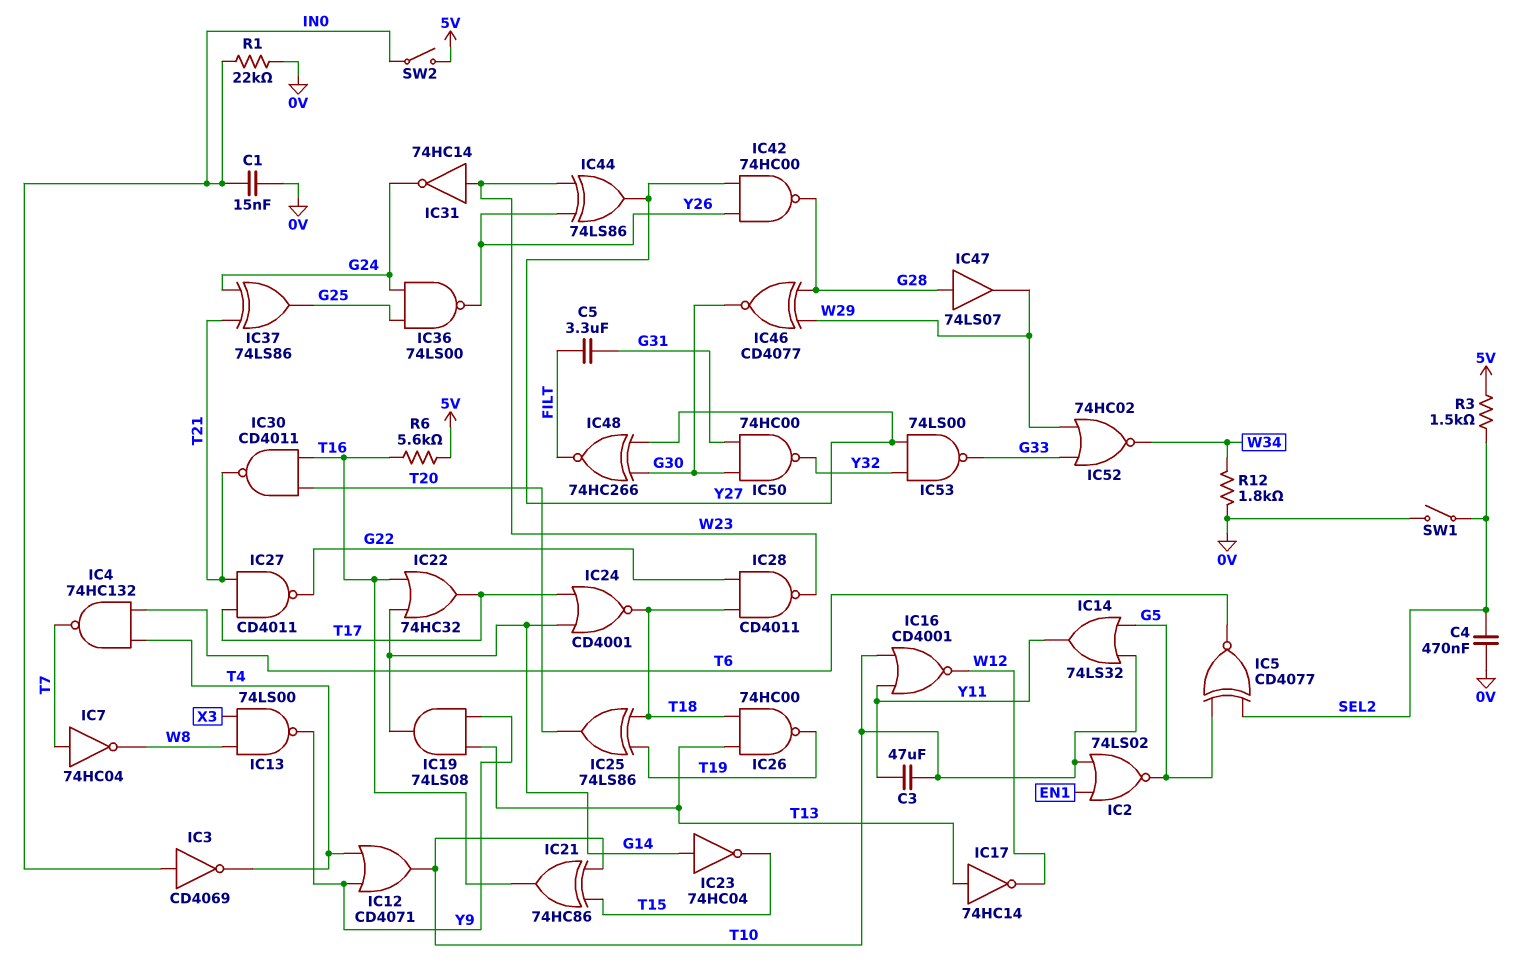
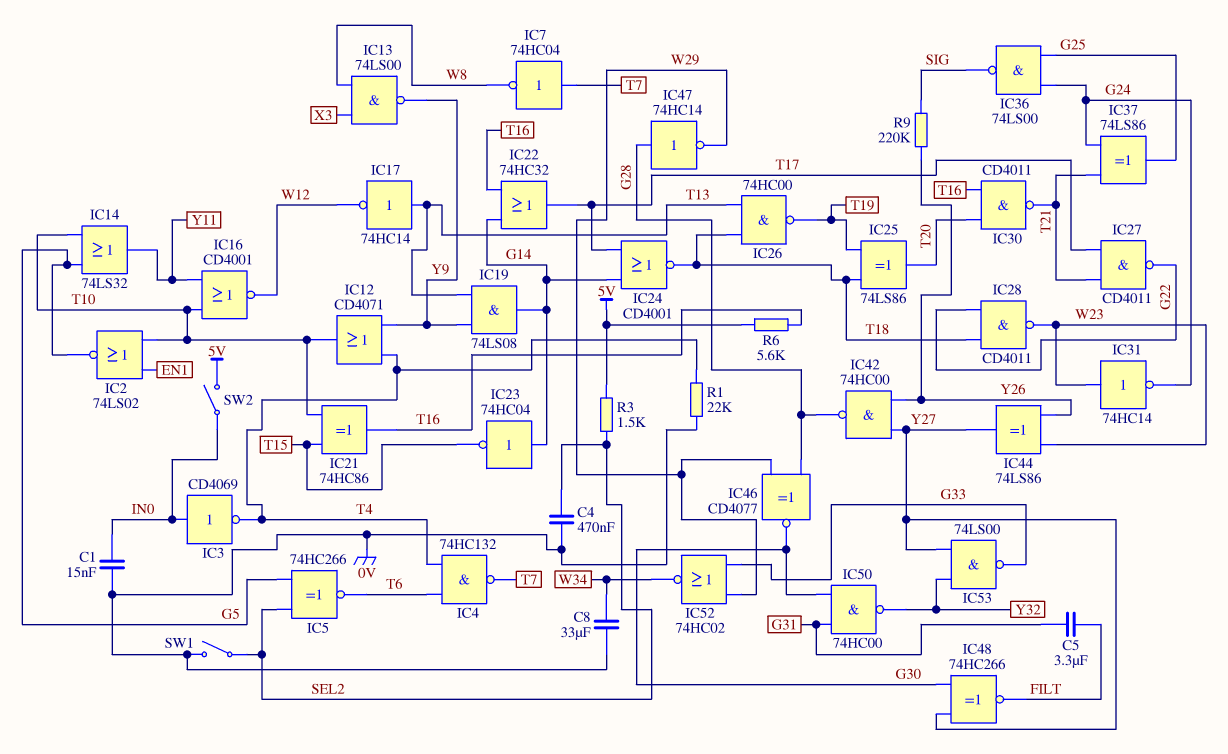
C3: 47uF (T10, Y11) -> none
C8: none -> 33uF (0V, W34)
IC5: XNOR CD4077 (in G5, in SEL2, out T6) -> XNOR 74HC266 (in G5, in SEL2, out T6)
IC36: NAND 74LS00 (in G24, in G25, out Y26) -> NAND 74LS00 (in G24, in G25, out SIG)
IC47: buffer 74LS07 (in G28, out W29) -> NOT 74HC14 (in G28, out W29)
R1: 22k (0V, IN0) -> 22k (0V, T4)
R9: none -> 220k (SIG, Y26)
R12: 1.8k (0V, W34) -> none

